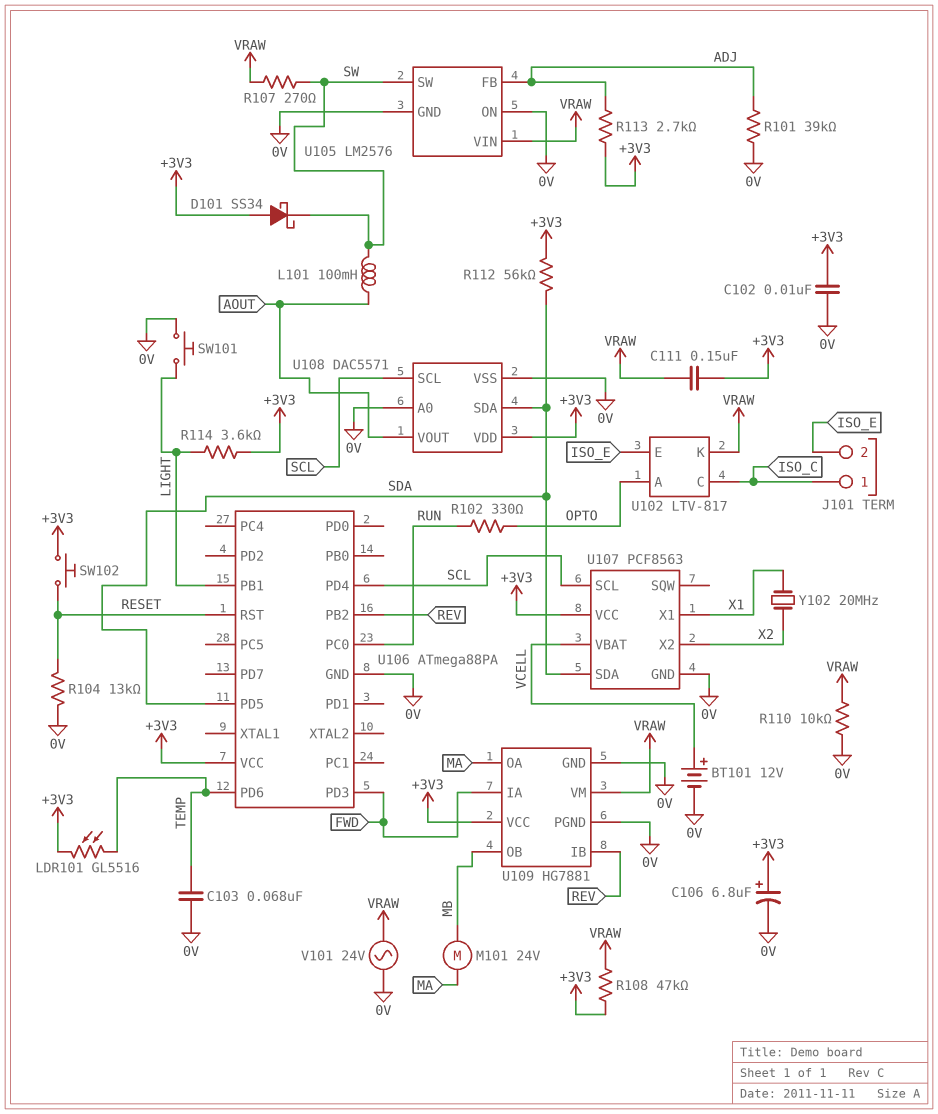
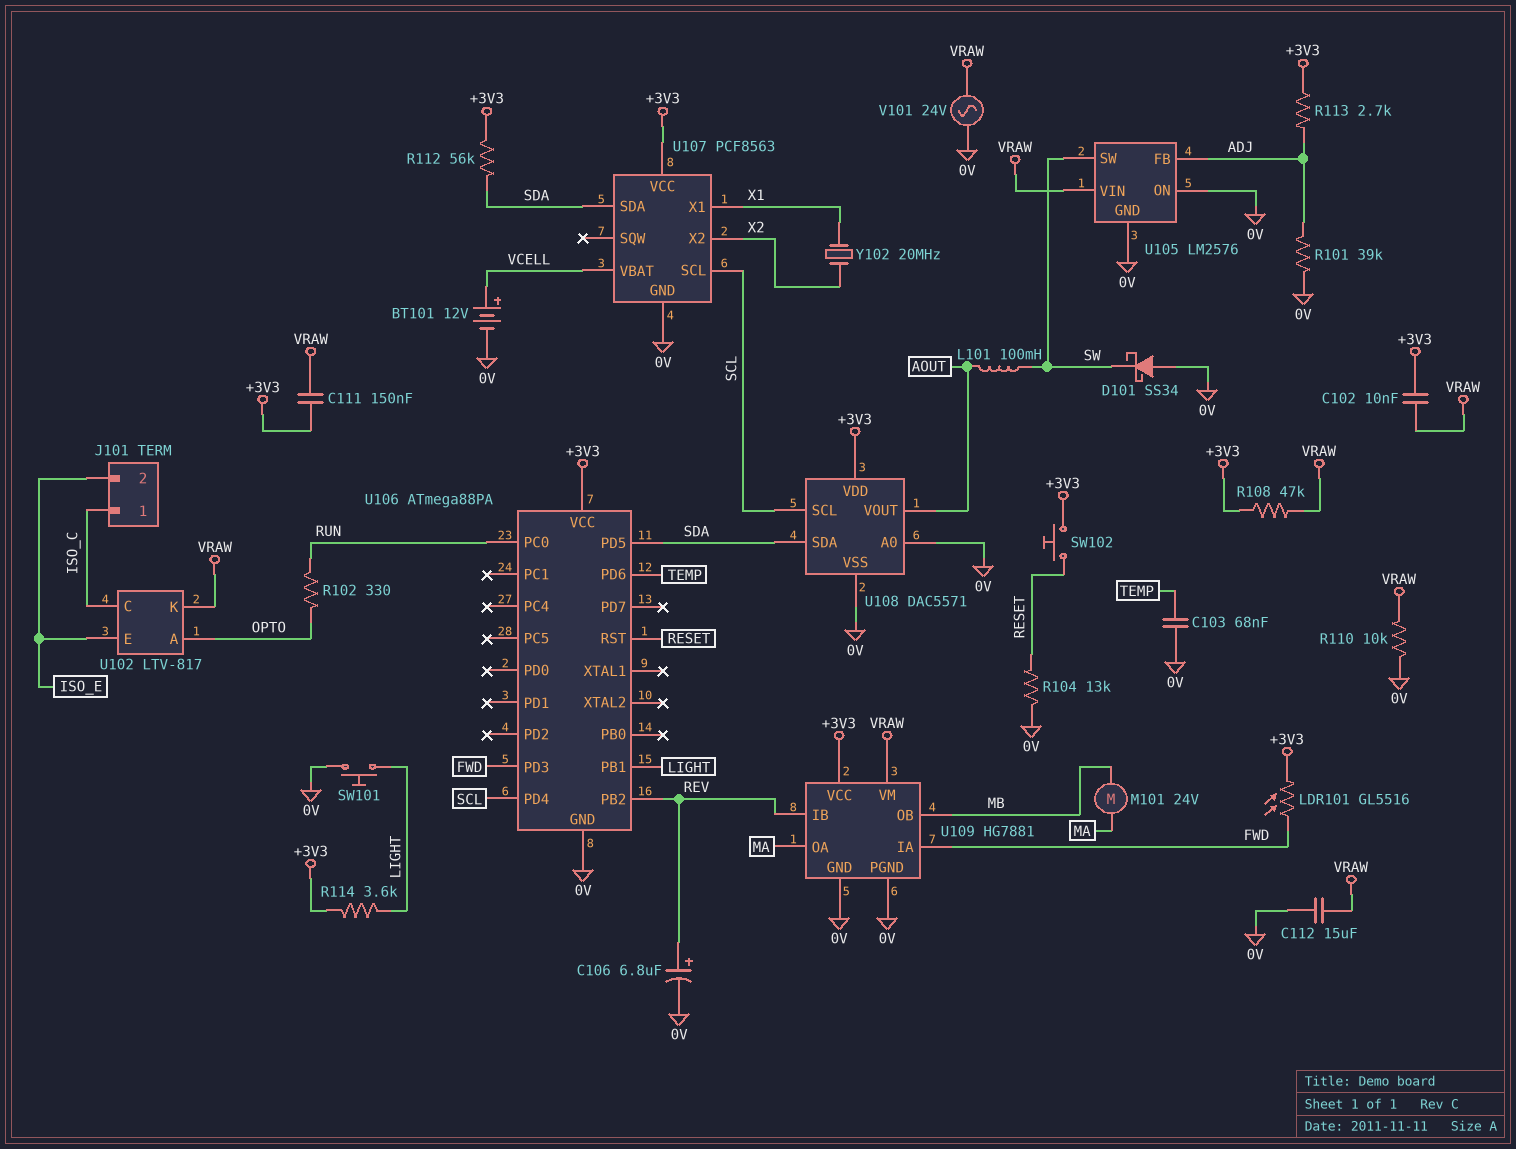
C102: 10nF (+3V3, 0V) -> 10nF (+3V3, VRAW)
C106: 6.8uF (plus +3V3, minus 0V) -> 6.8uF (plus REV, minus 0V)
C112: none -> 15uF (0V, VRAW)
D101: schottky SS34 (A +3V3, K SW) -> schottky SS34 (A 0V, K SW)
LDR101: GL5516 (+3V3, TEMP) -> GL5516 (+3V3, FWD)
R107: 270 (SW, VRAW) -> none

